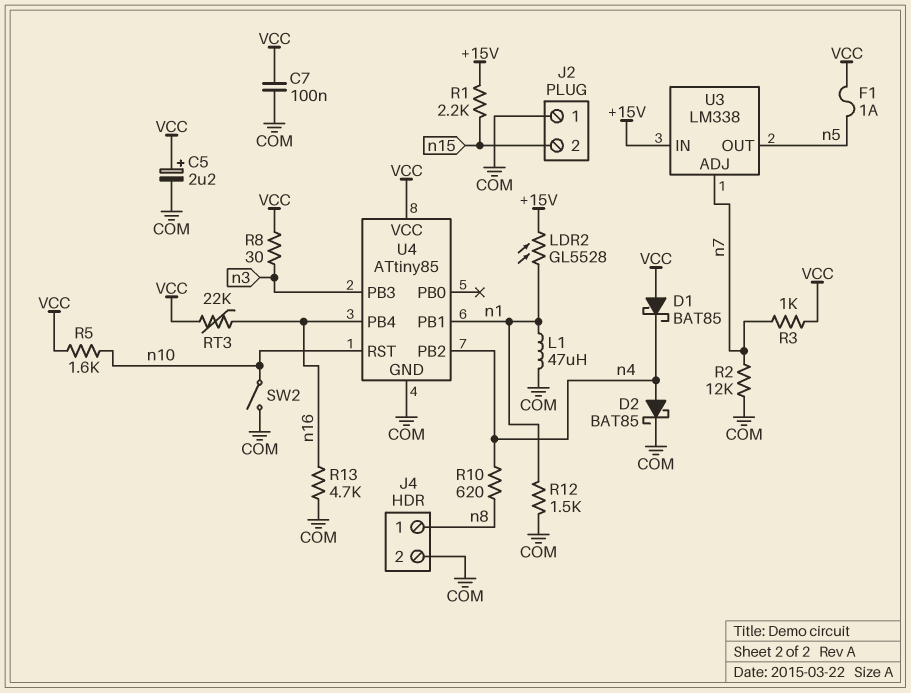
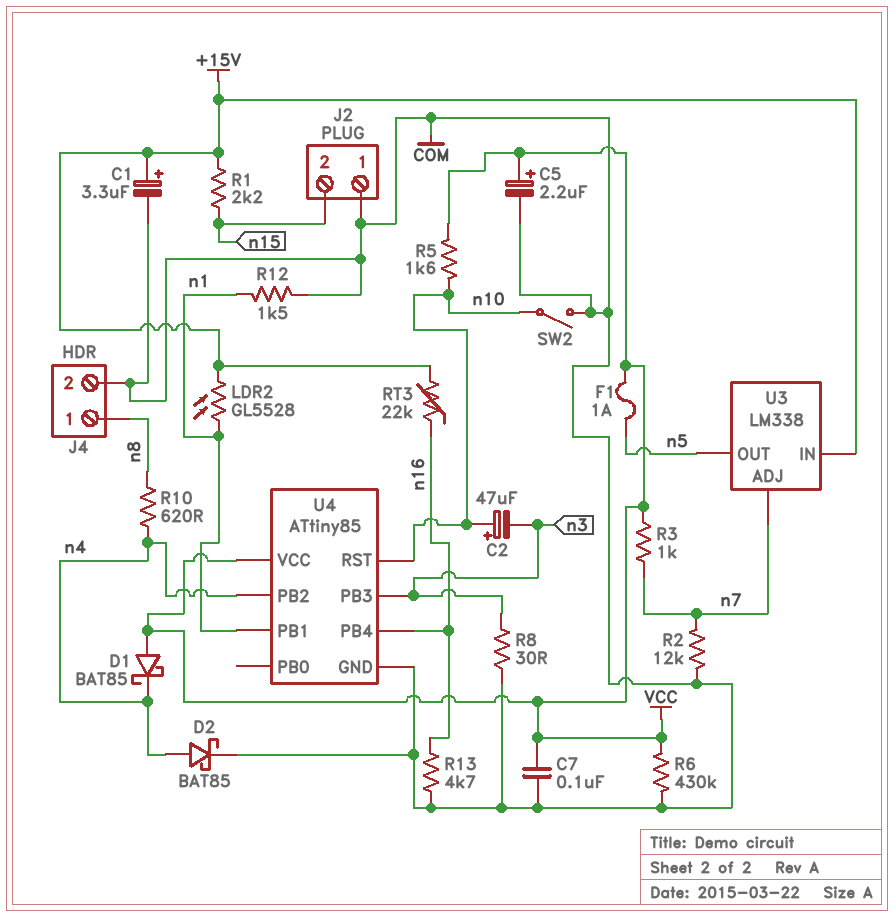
C1: none -> 3.3uF (plus +15V, minus COM)
C2: none -> 47uF (plus n10, minus n3)
L1: 47uH (COM, n1) -> none
R6: none -> 430k (COM, VCC)
R8: 30 (VCC, n3) -> 30 (COM, n3)
RT3: 22k (VCC, n16) -> 22k (+15V, n16)

